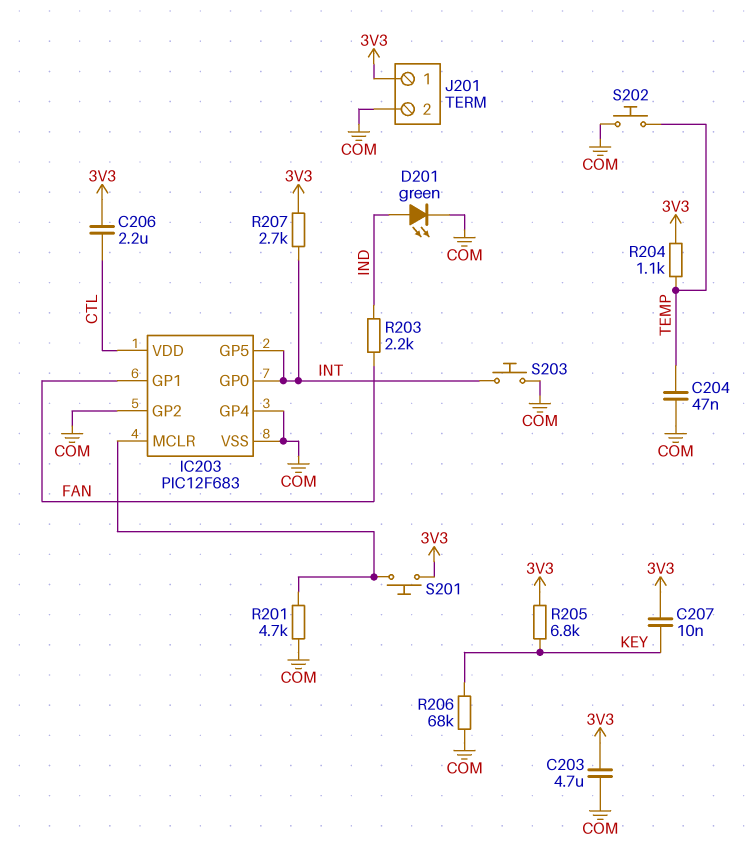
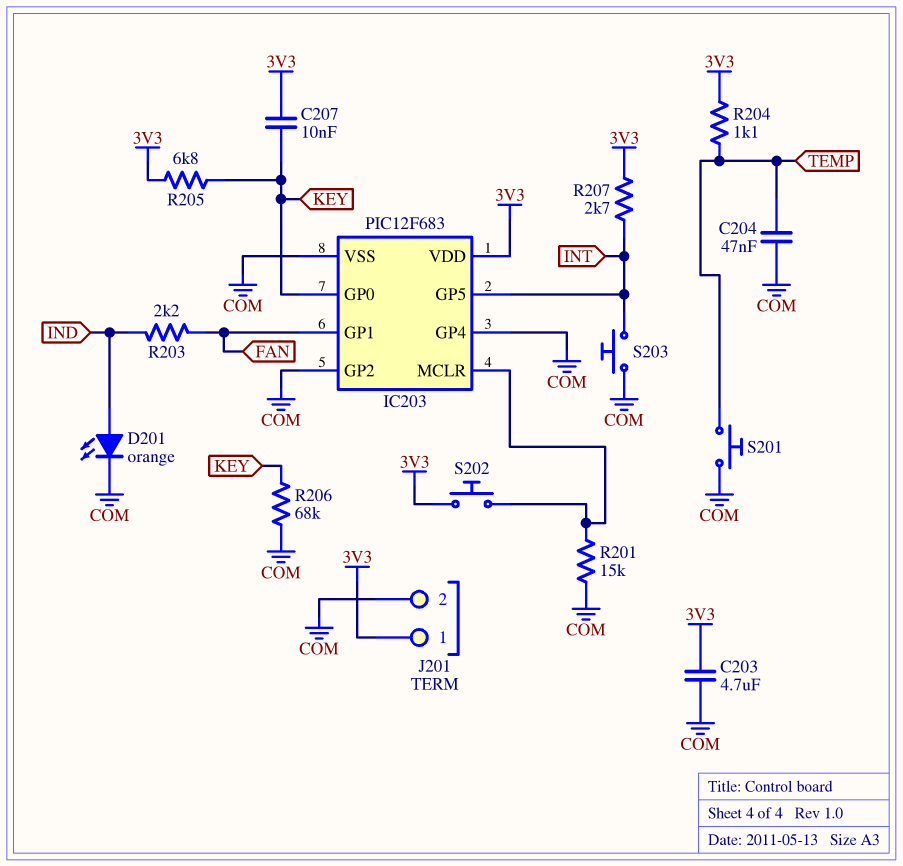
C206: 2.2uF (3V3, CTL) -> none
D201: LED green (A IND, K COM) -> LED orange (A IND, K COM)
IC203 pin GP0: INT -> KEY
IC203 pin VDD: CTL -> 3V3
R201: 4.7k (COM, IC203/MCLR) -> 15k (COM, IC203/MCLR)
S201: button (3V3, IC203/MCLR) -> button (COM, TEMP)
S202: button (COM, TEMP) -> button (3V3, IC203/MCLR)

